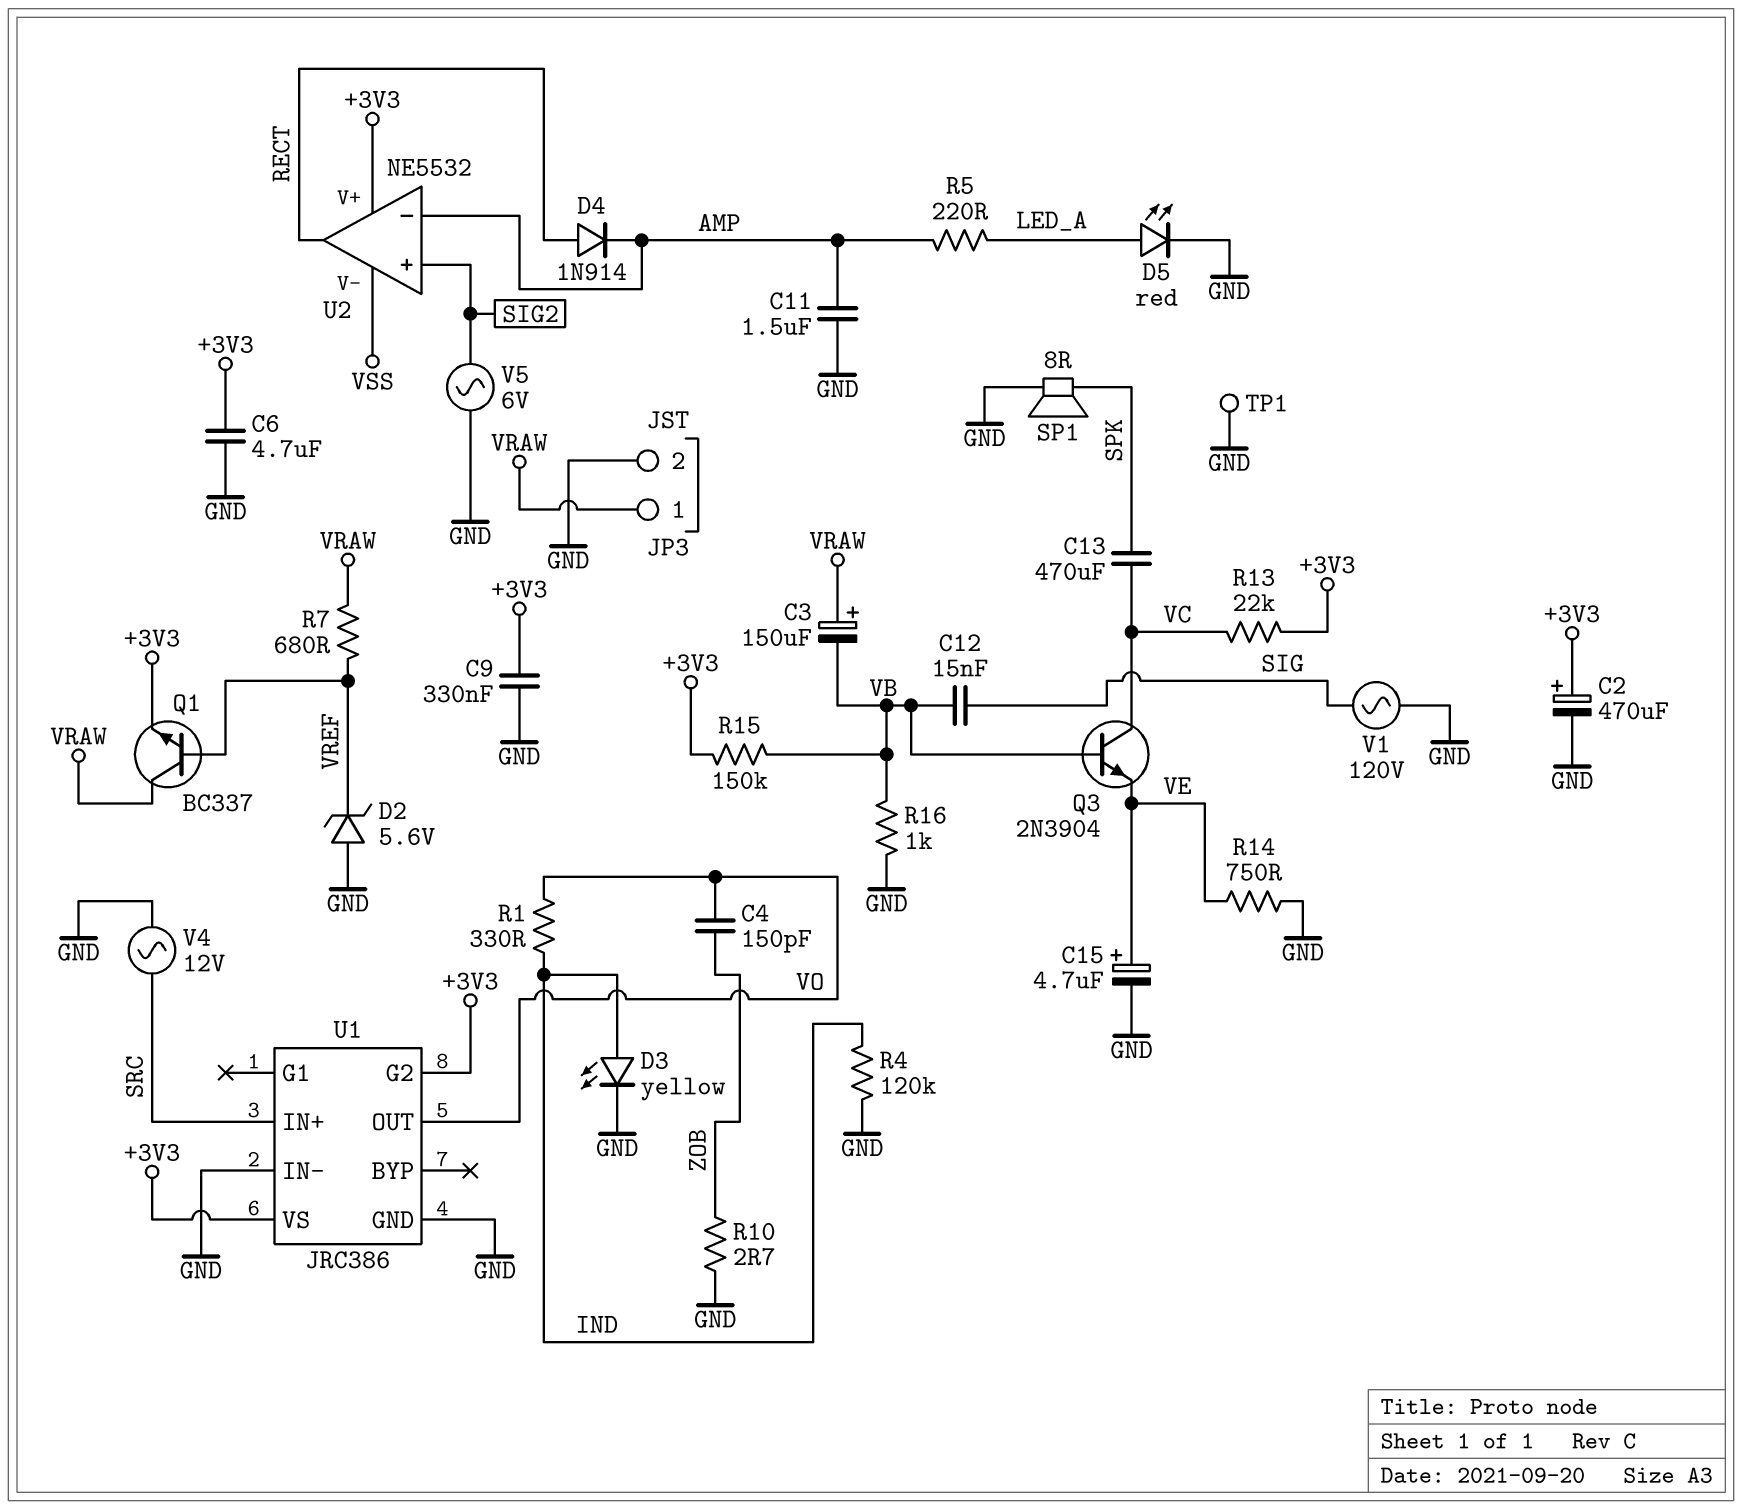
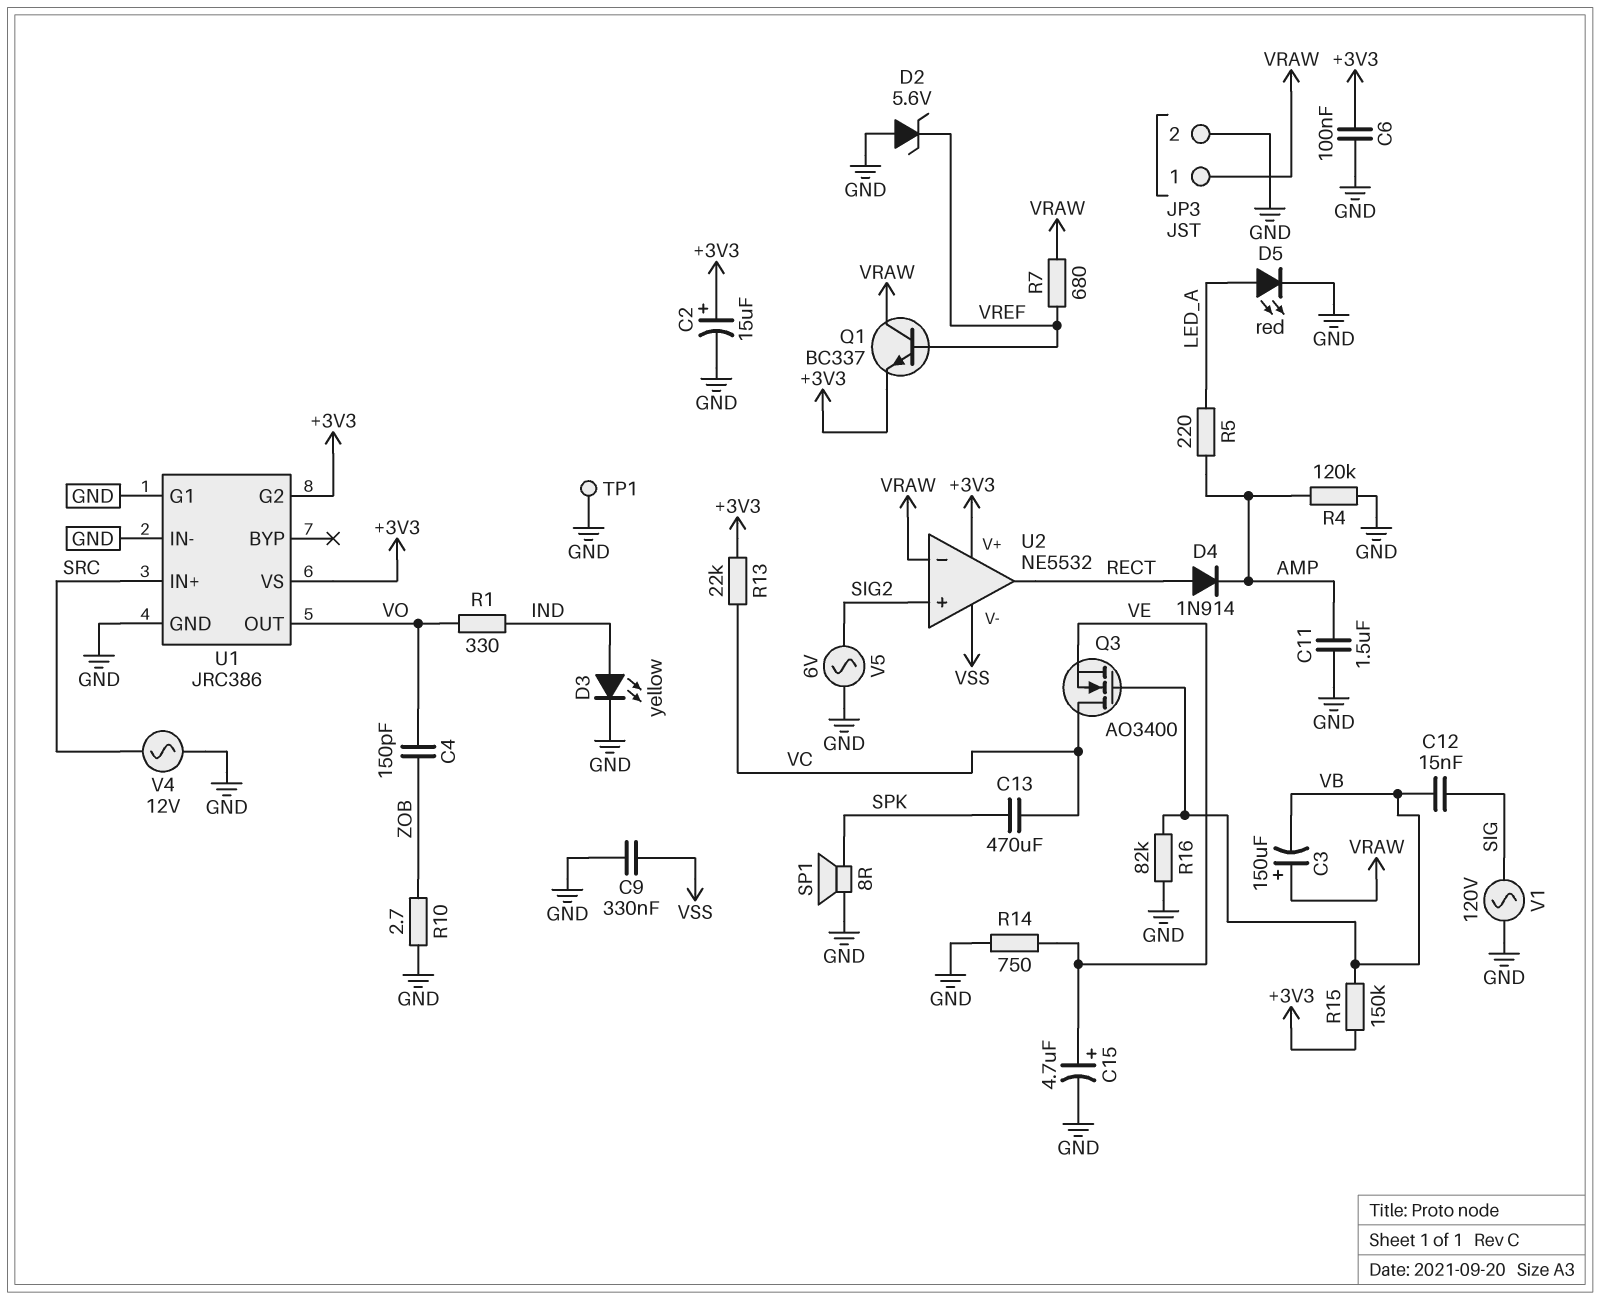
C2: 470uF (plus +3V3, minus GND) -> 15uF (plus +3V3, minus GND)
C6: 4.7uF (+3V3, GND) -> 100nF (+3V3, GND)
C9: 330nF (+3V3, GND) -> 330nF (GND, VSS)
Q3: NPN 2N3904 (B VB, C VC, E VE) -> NMOS AO3400 (G VB, D VC, S VE)
R4: 120k (GND, IND) -> 120k (AMP, GND)
R16: 1k (GND, VB) -> 82k (GND, VB)
U1 pin G1: none -> GND
U2 pin in-: AMP -> VRAW

